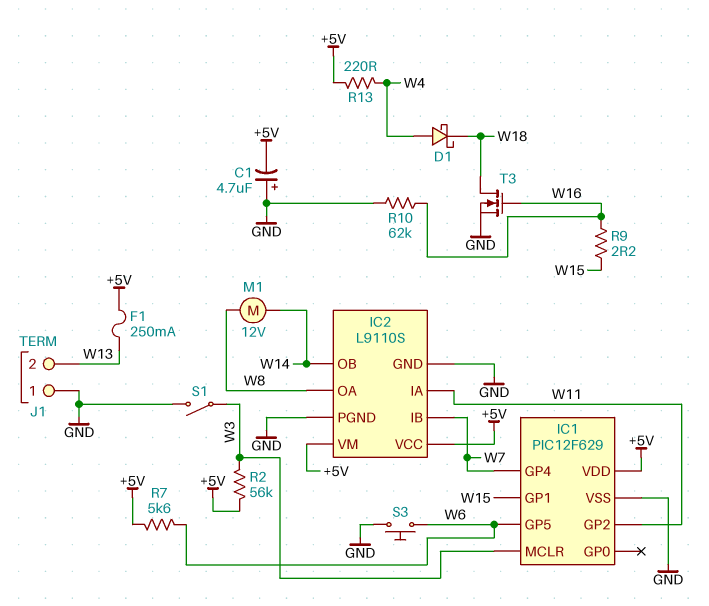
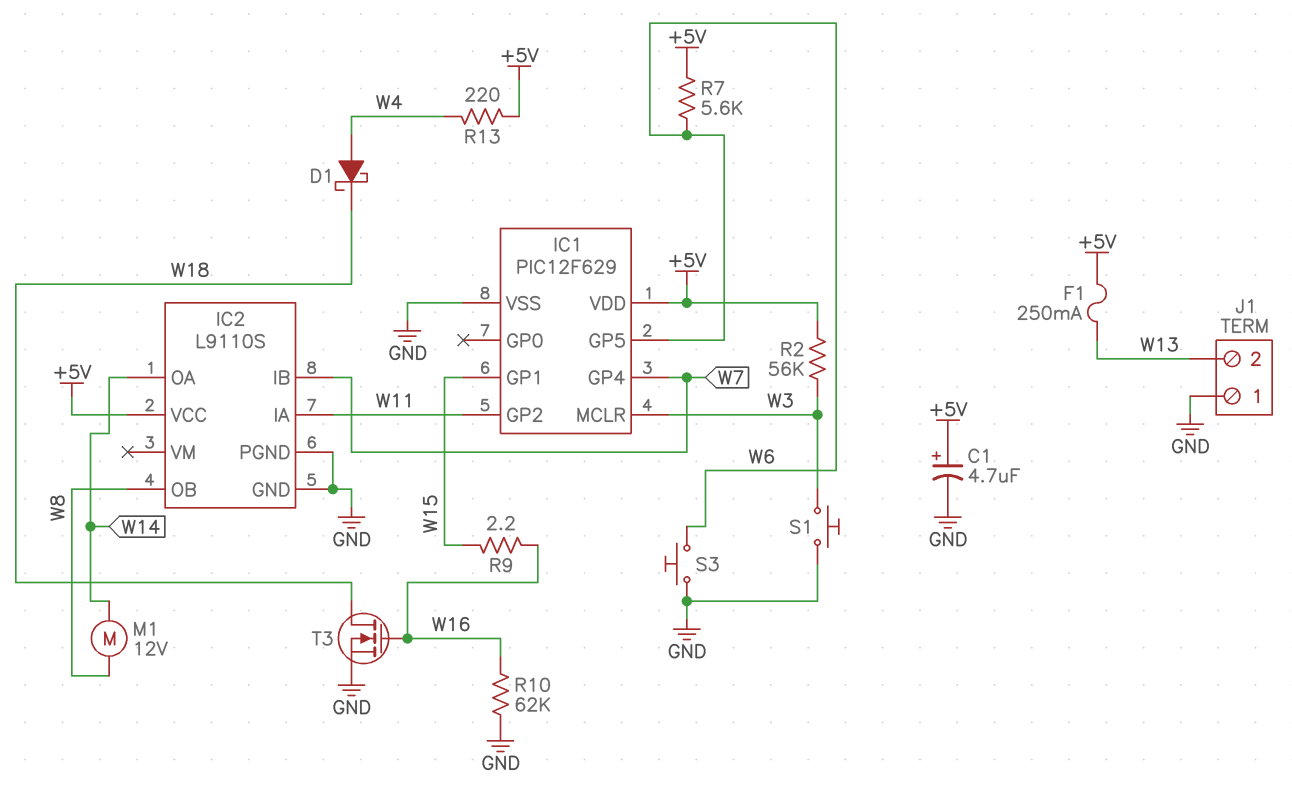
C1: 4.7uF (plus GND, minus +5V) -> 4.7uF (plus +5V, minus GND)
IC2 pin OA: W8 -> W14
IC2 pin OB: W14 -> W8
IC2 pin VM: +5V -> none
S1: switch (GND, W3) -> button (GND, W3)

